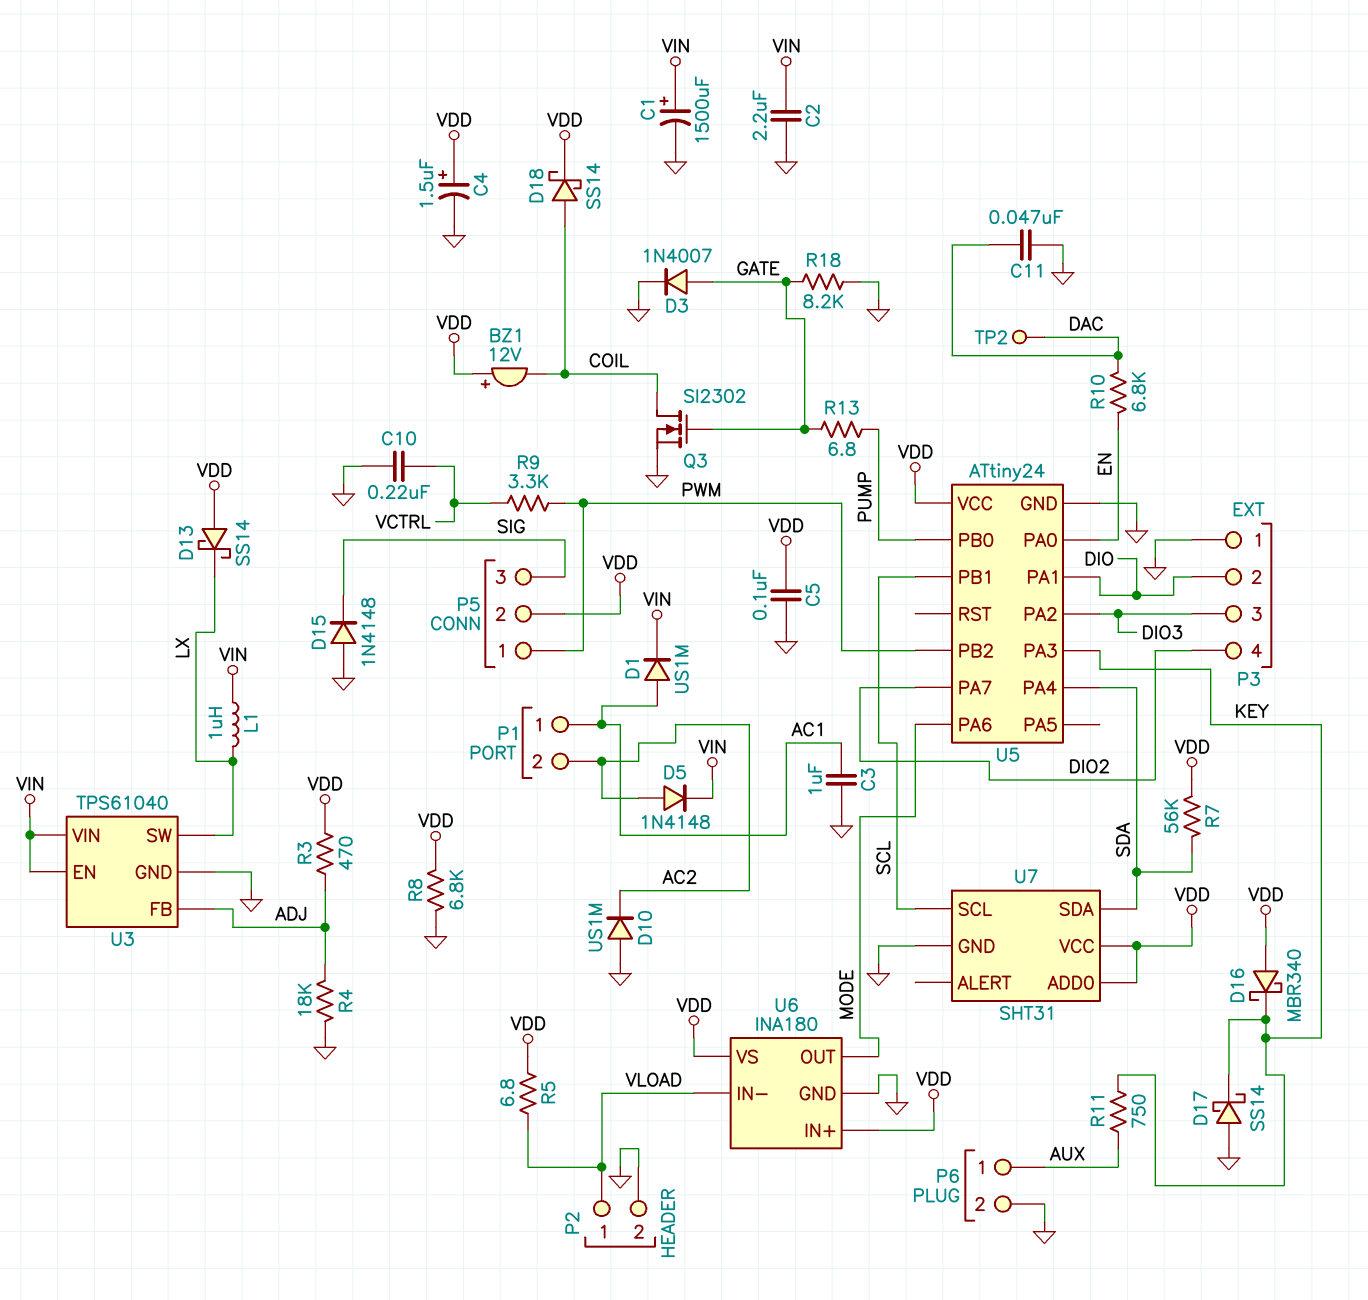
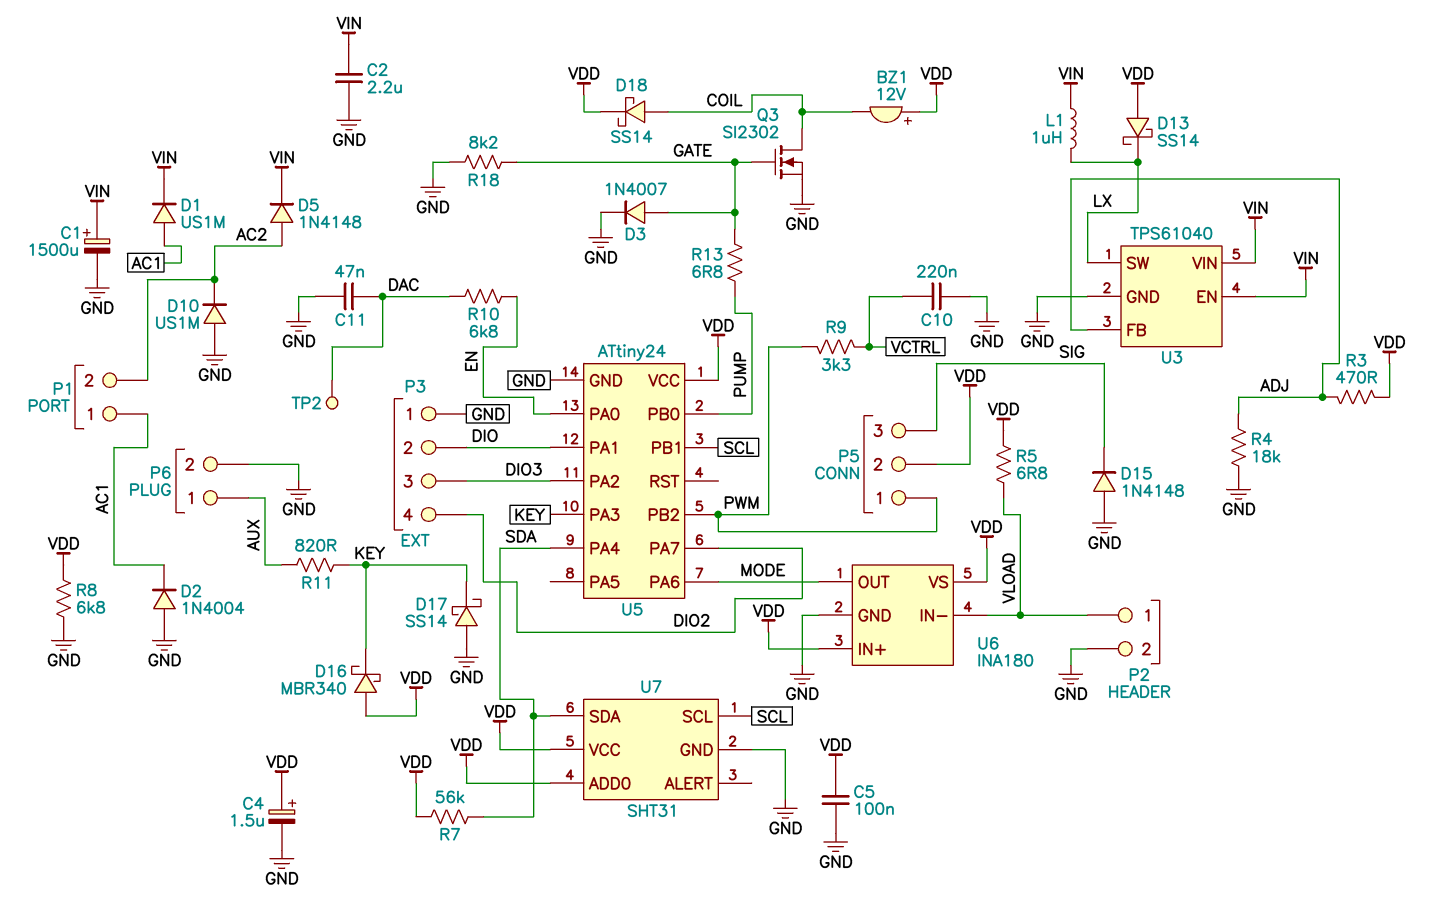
C3: 1uF (AC1, GND) -> none
D2: none -> diode 1N4004 (A GND, K AC1)
R11: 750 (AUX, KEY) -> 820 (AUX, KEY)

